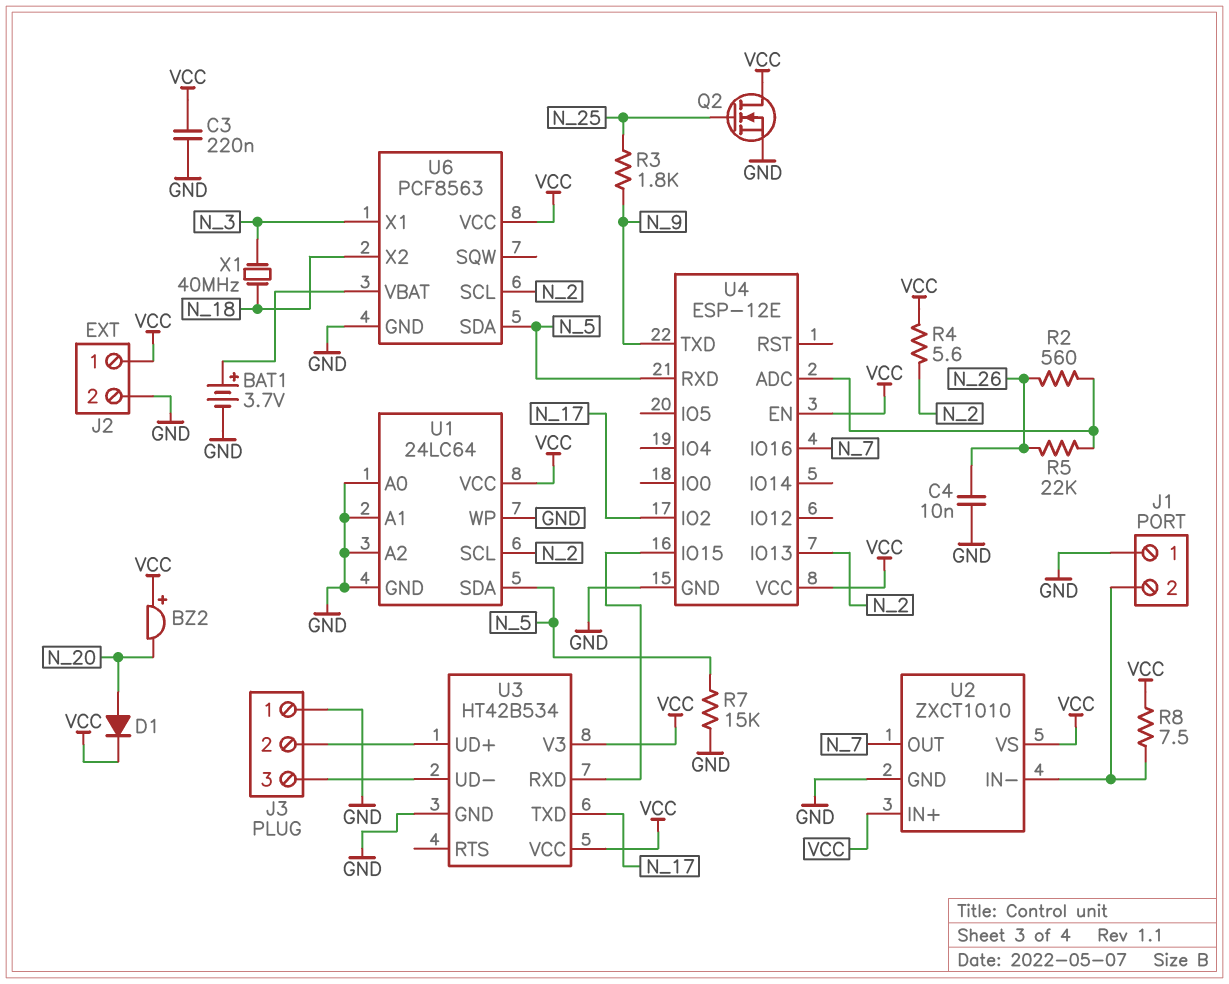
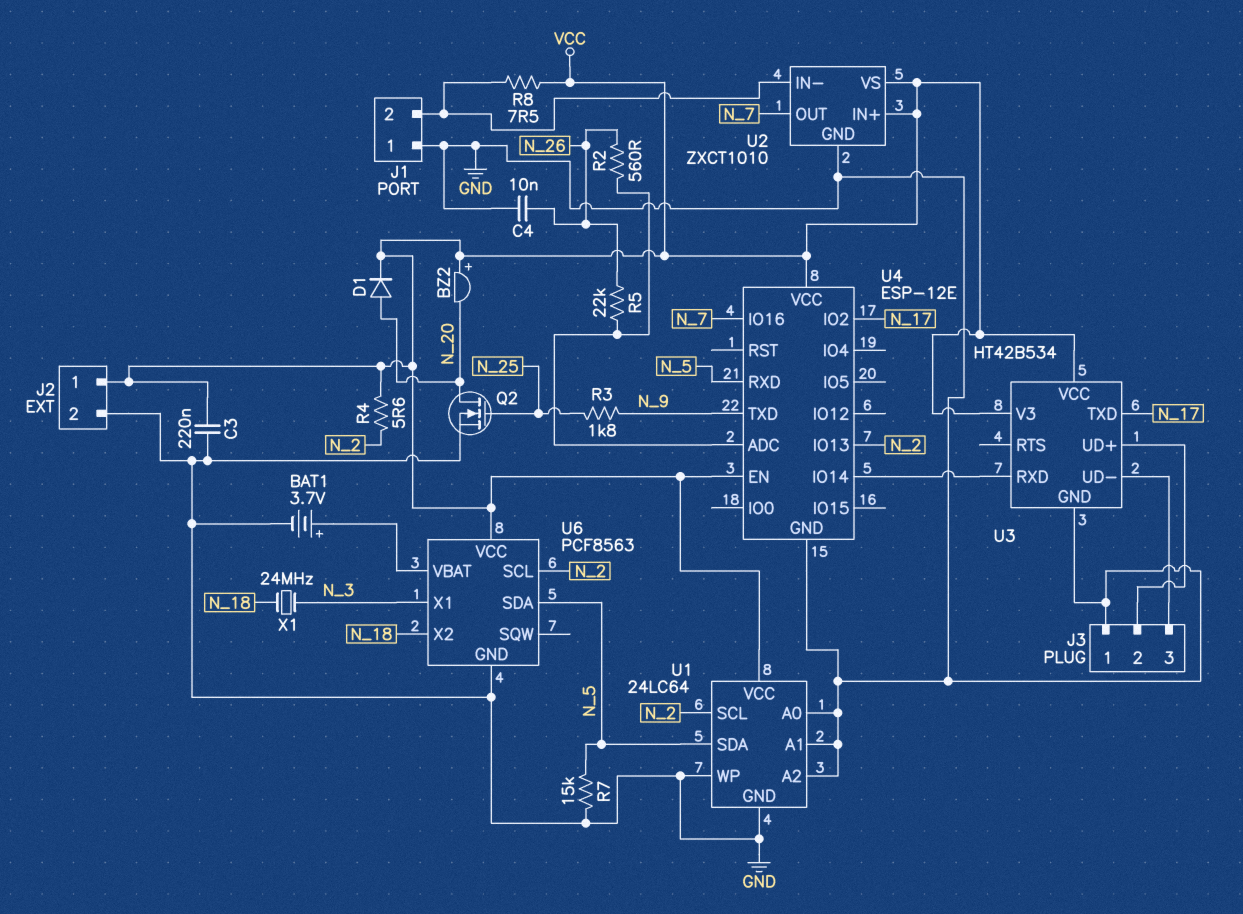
Q2: NMOS (G N_25, D VCC, S GND) -> NMOS (G N_25, D N_20, S GND)
U4 pin IO14: none -> U3/RXD
U4 pin IO15: U3/RXD -> none
X1: 40MHz (N_3, N_18) -> 24MHz (N_3, N_18)

